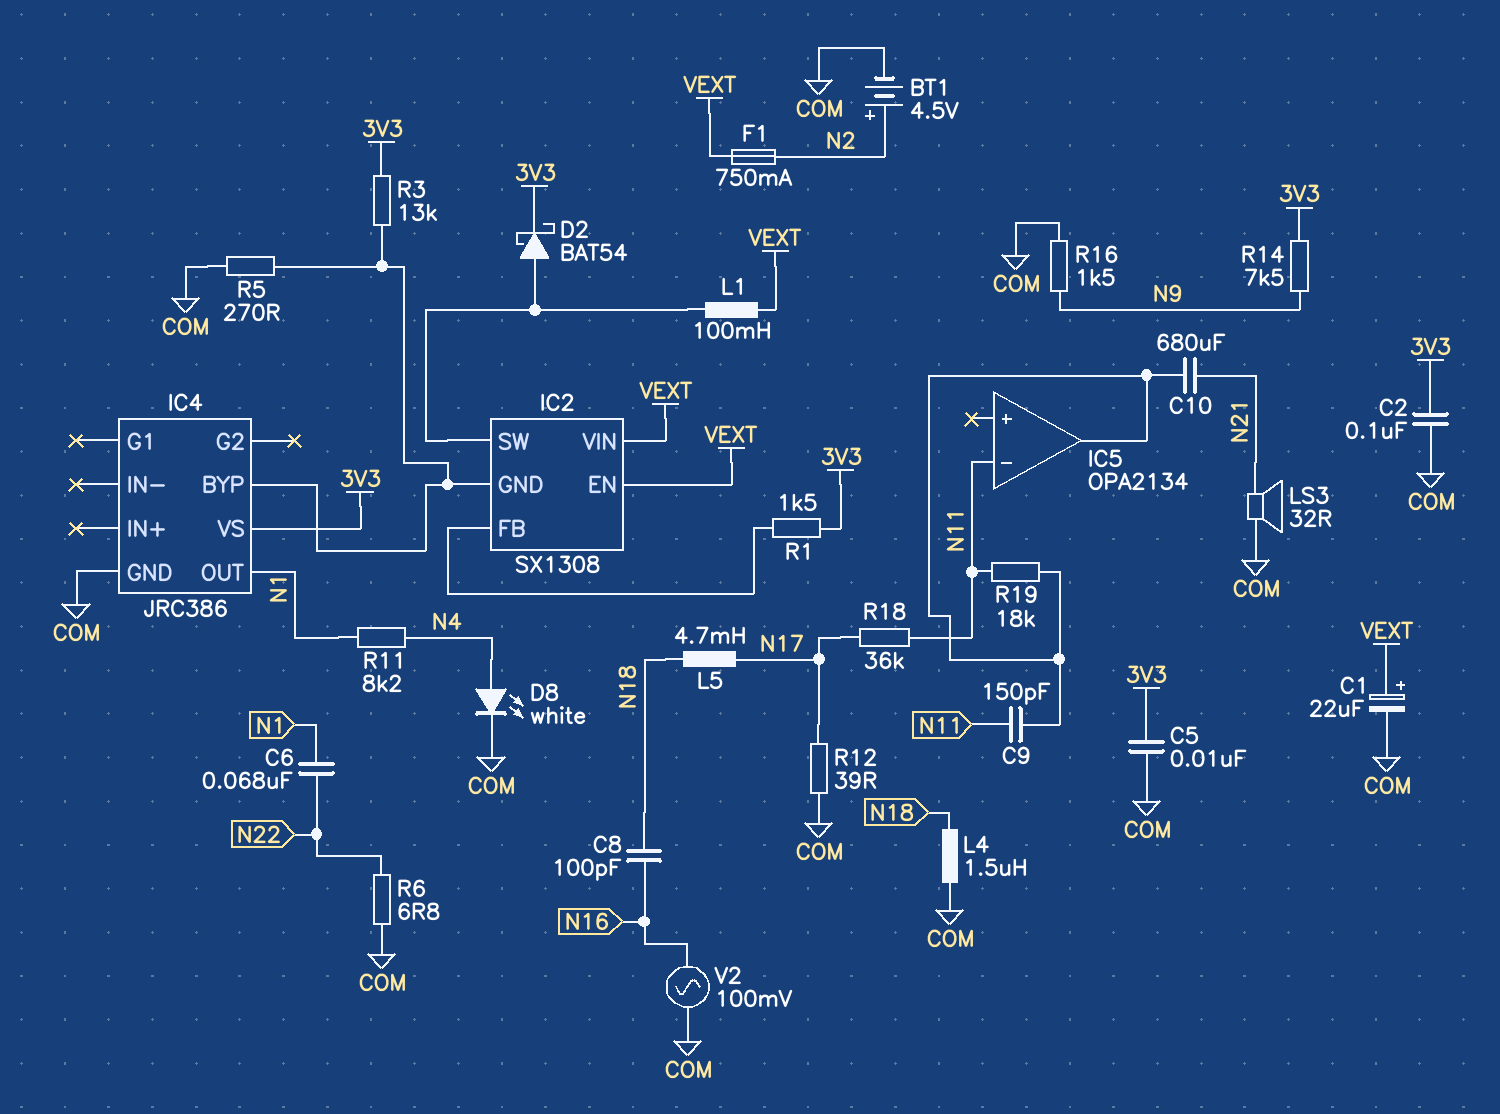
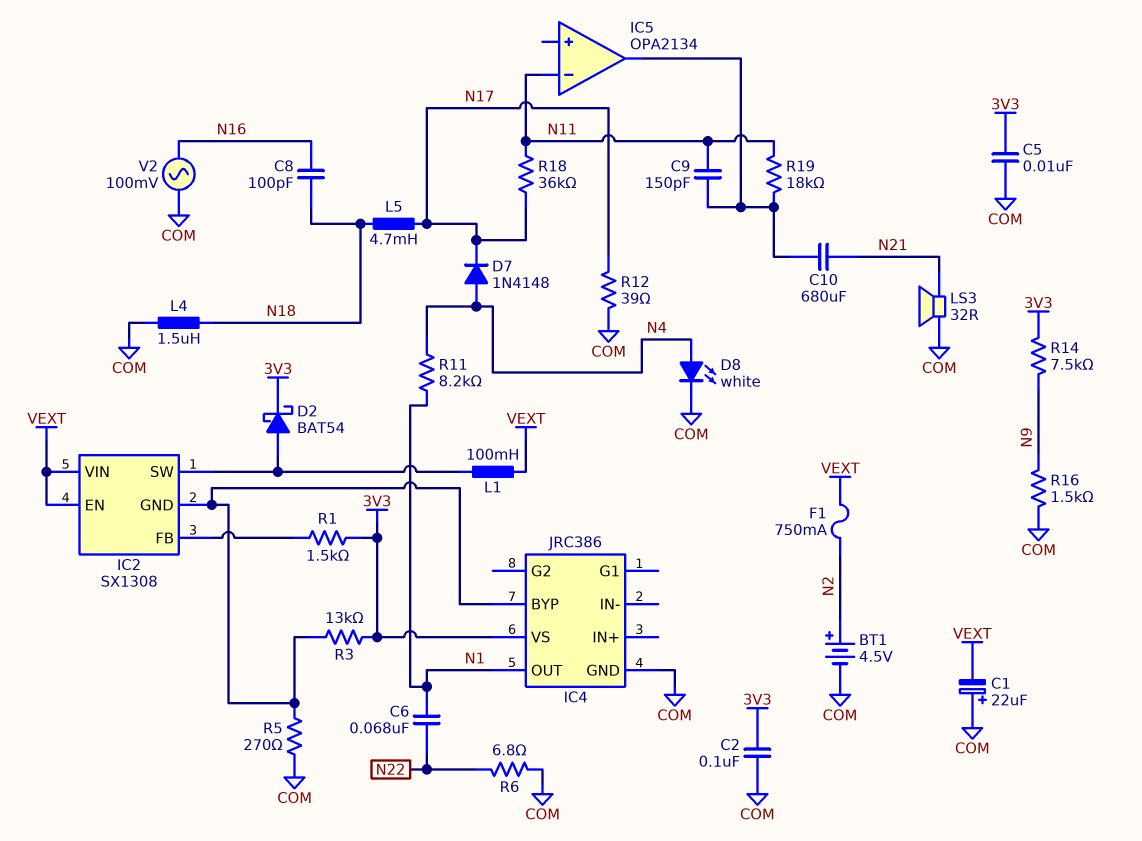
C1: 22uF (plus VEXT, minus COM) -> 22uF (plus COM, minus VEXT)
D7: none -> diode 1N4148 (A N4, K N17)

